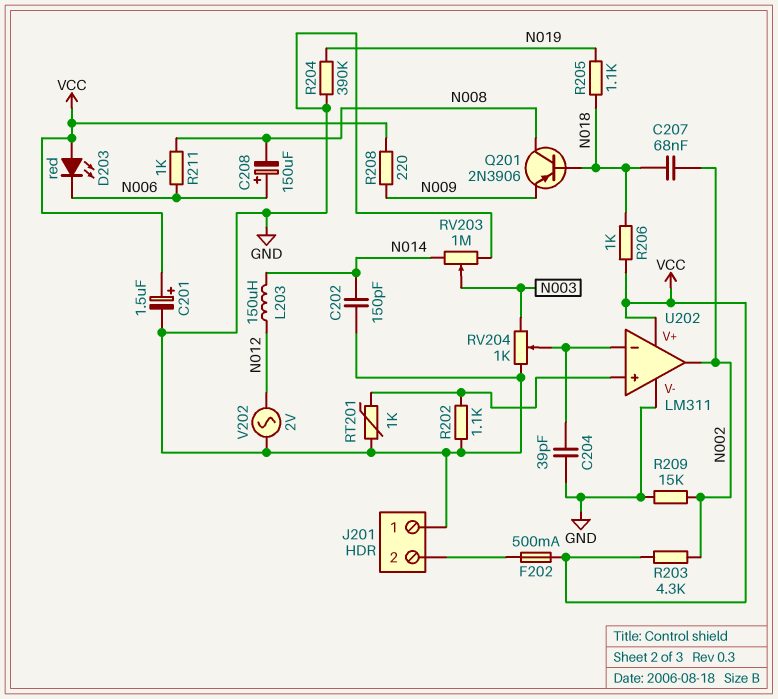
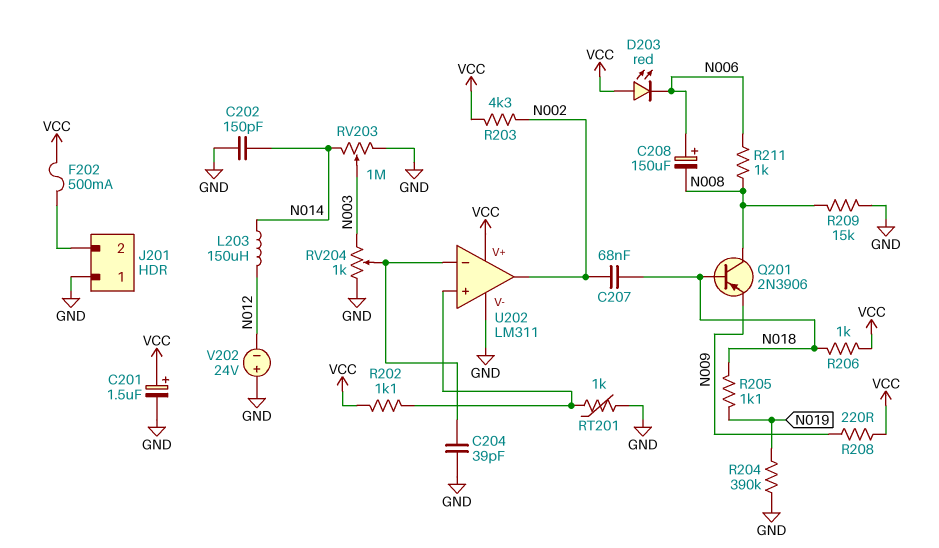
R202: 1.1k (GND, U202/in+) -> 1.1k (U202/in+, VCC)
R209: 15k (GND, N002) -> 15k (GND, N008)
V202: AC 2V (GND, N012) -> 24V (plus GND, minus N012)

